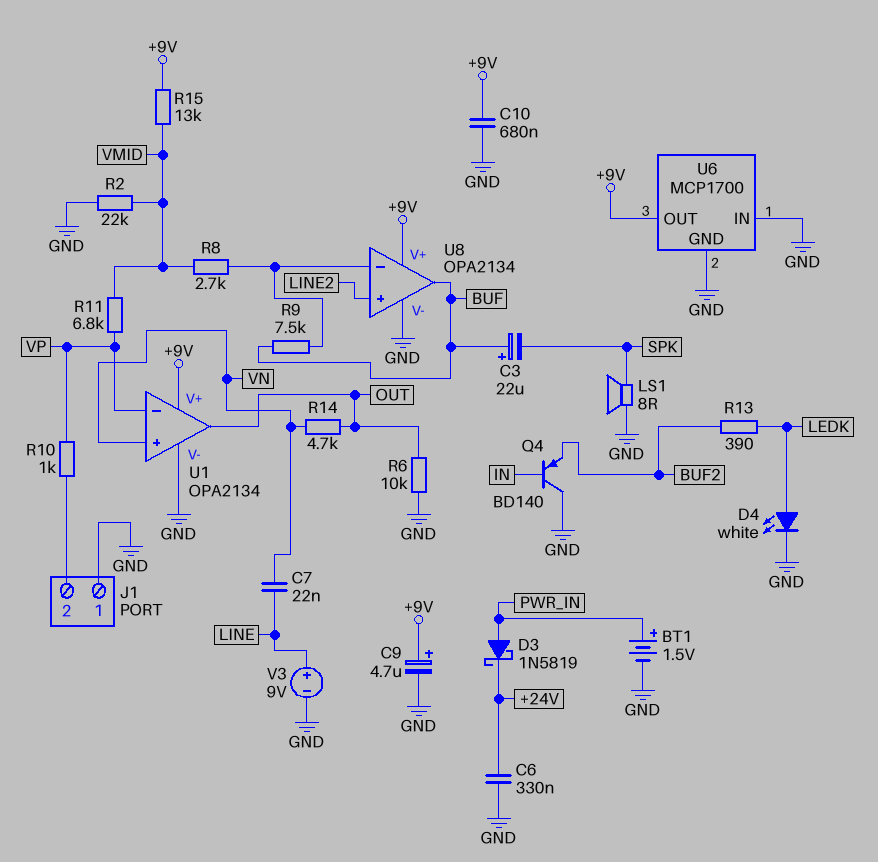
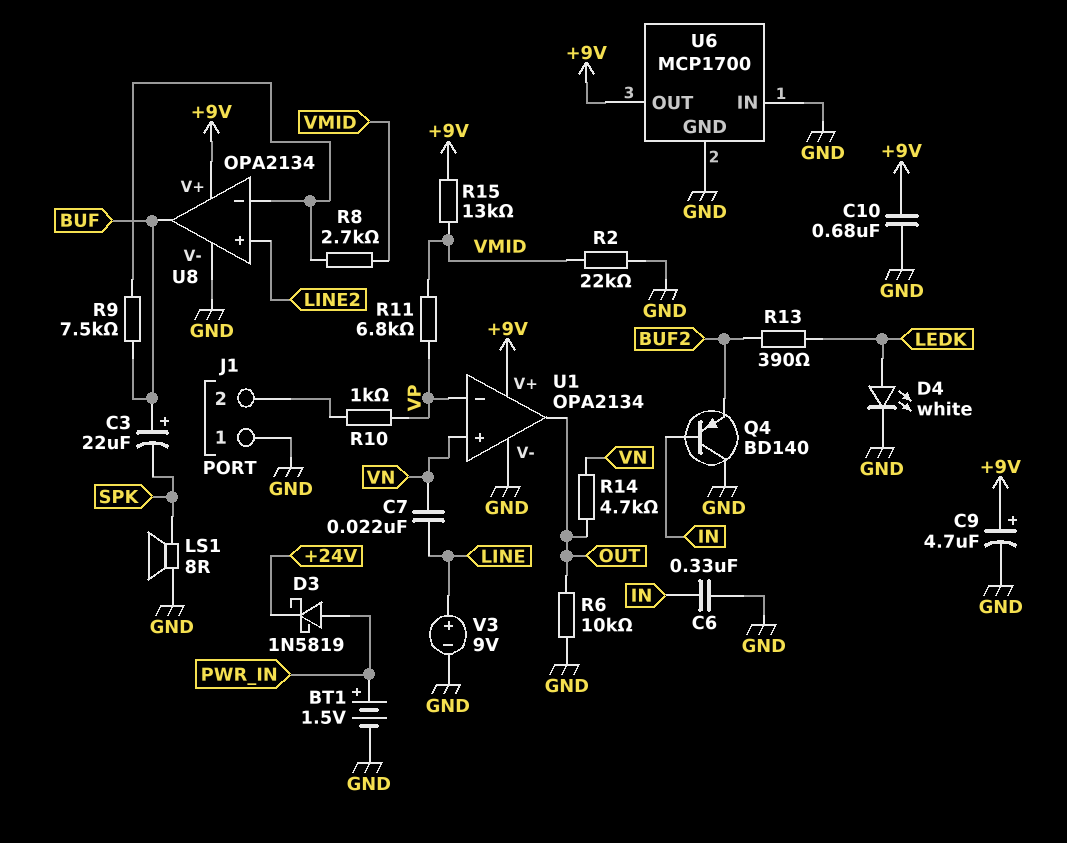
C6: 330nF (+24V, GND) -> 330nF (GND, IN)

